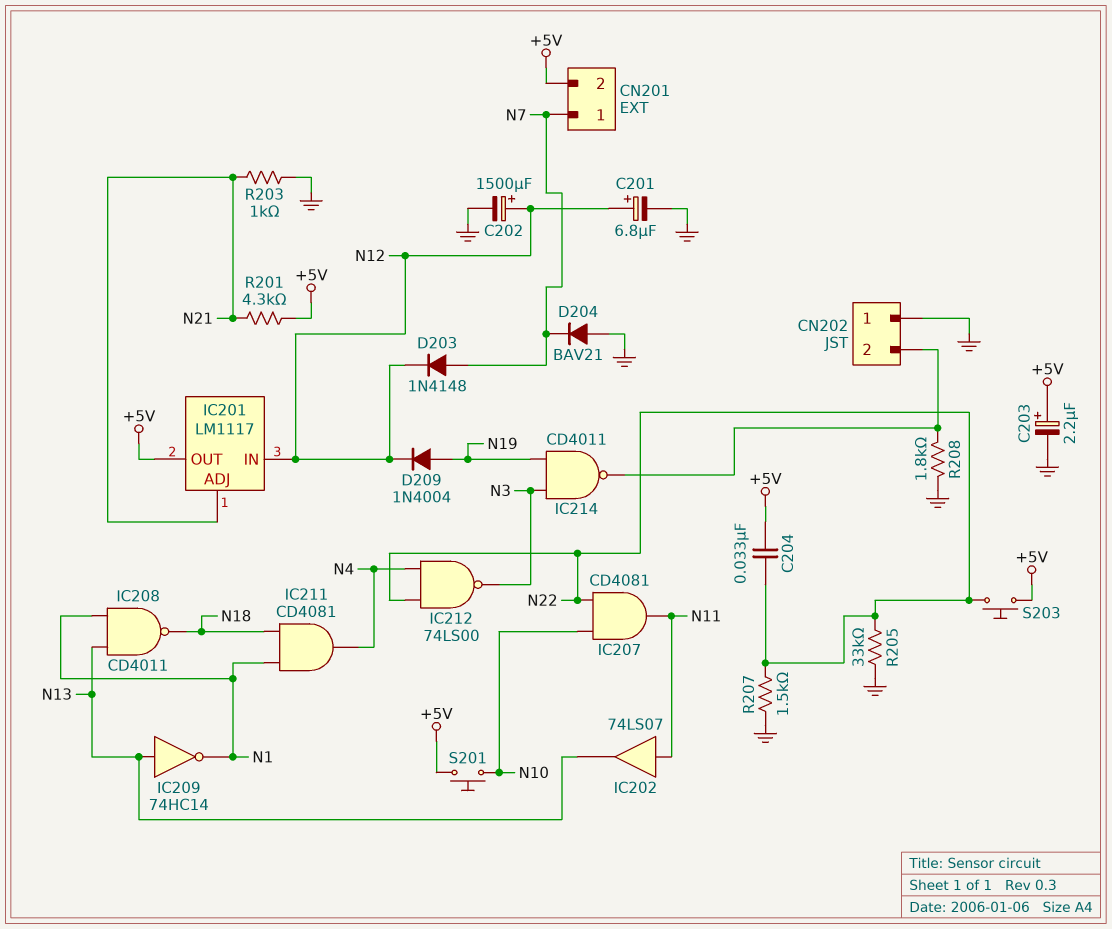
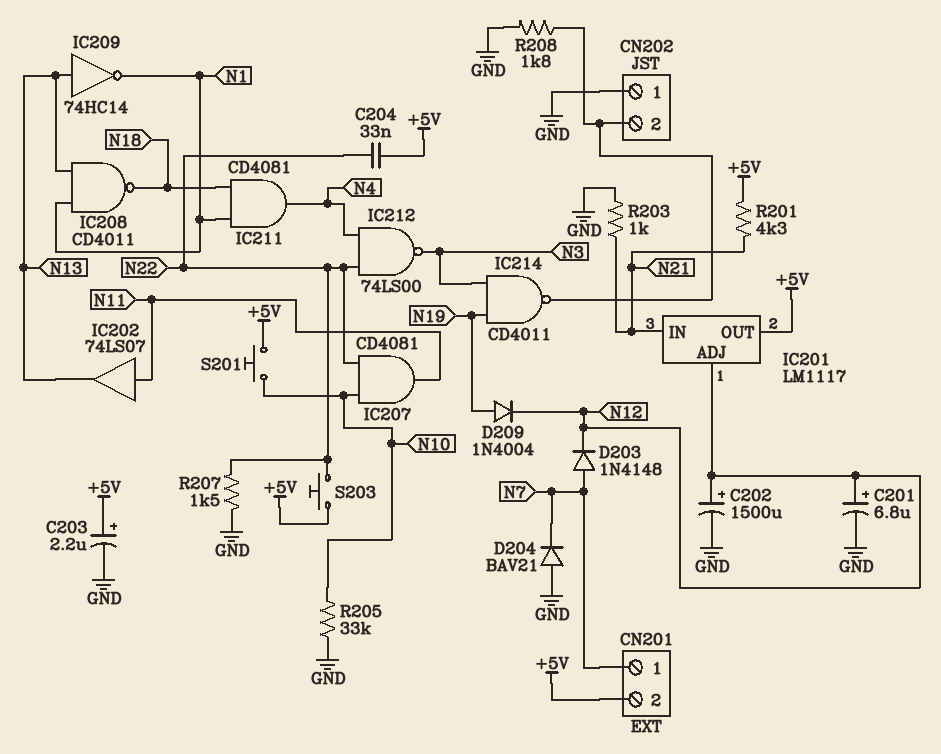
IC201 pin ADJ: N21 -> N12
IC201 pin IN: N12 -> N21
R205: 33k (GND, N22) -> 33k (GND, N10)

